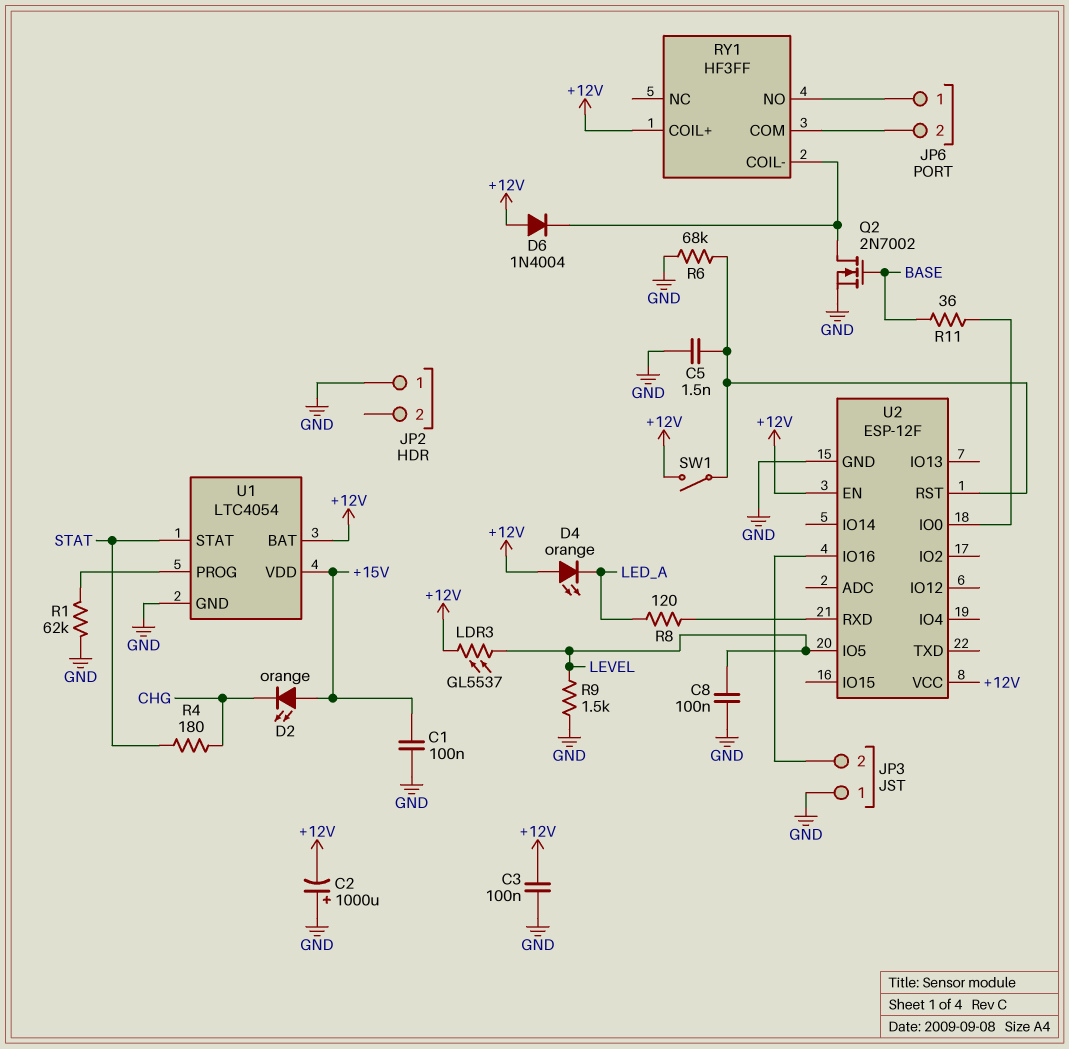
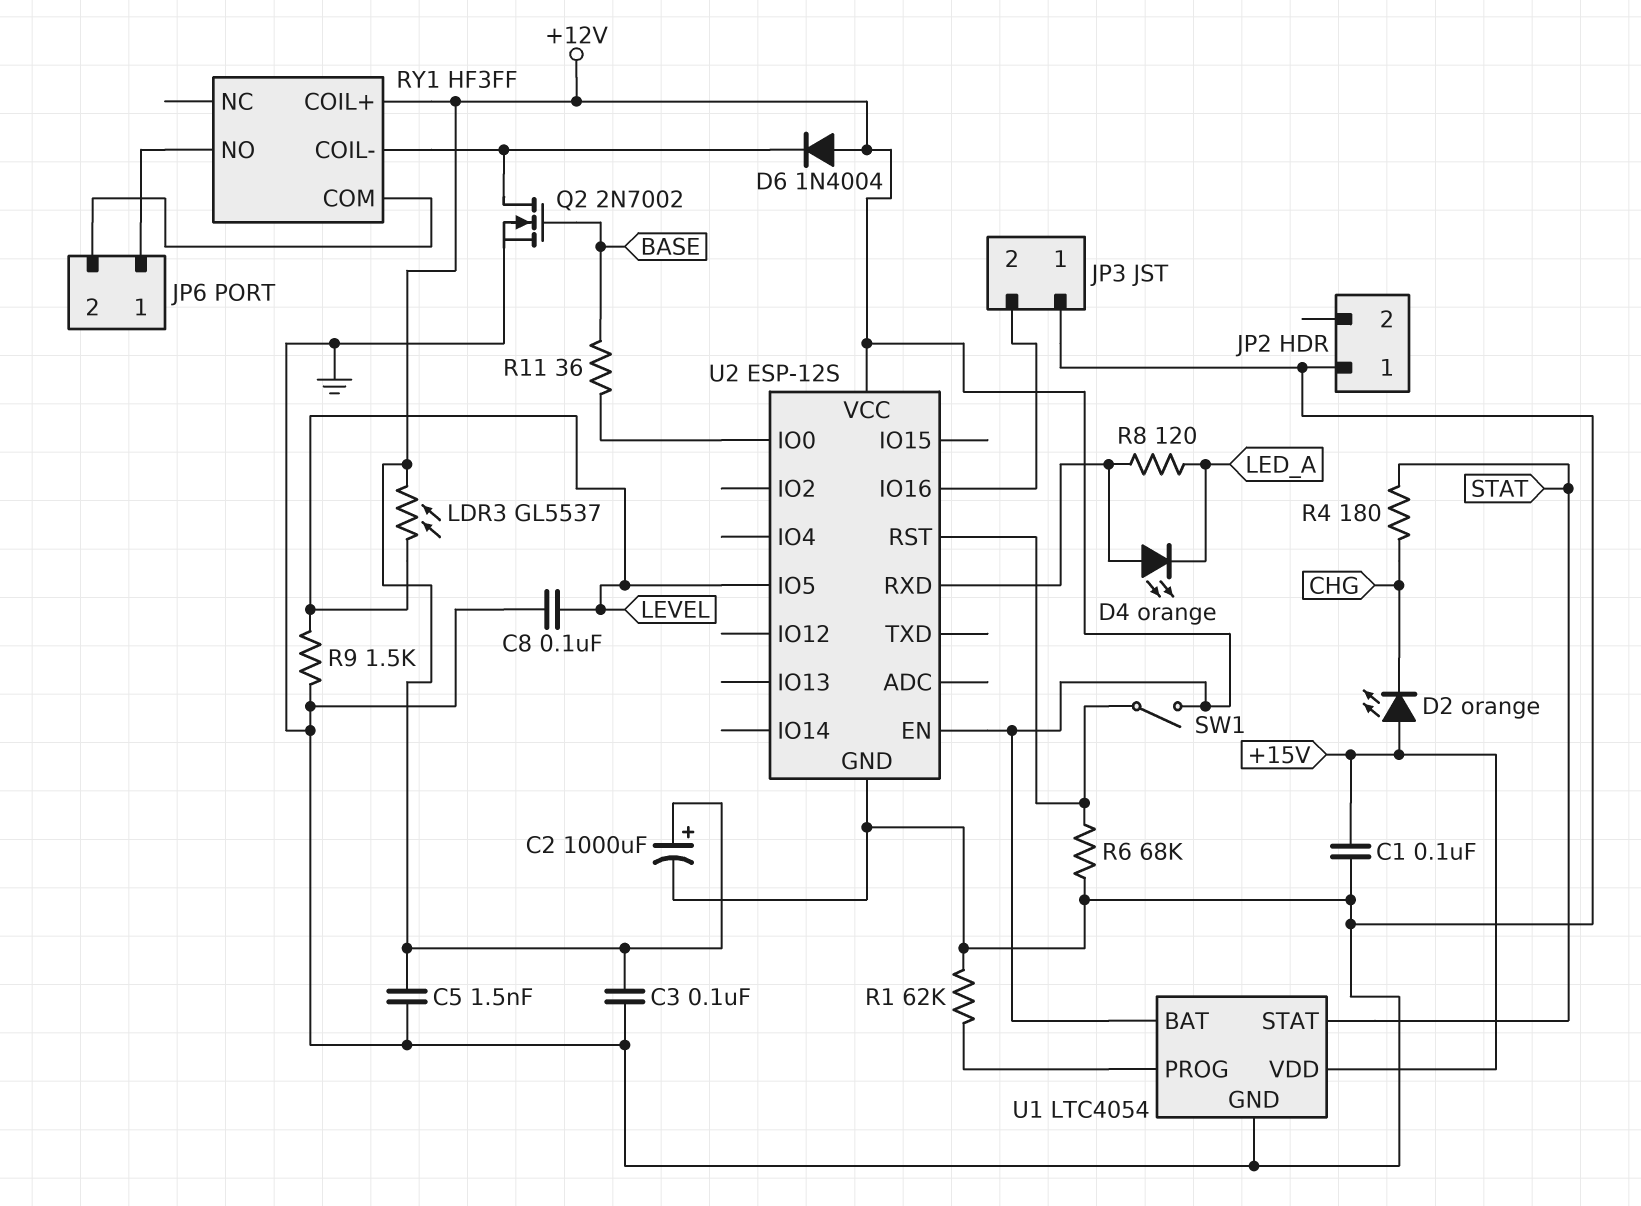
C2: 1000uF (plus GND, minus +12V) -> 1000uF (plus +12V, minus GND)
C5: 1.5nF (GND, U2/RST) -> 1.5nF (+12V, GND)
D4: LED orange (A +12V, K LED_A) -> LED orange (A U2/RXD, K LED_A)
U2: ESP-12F -> ESP-12S

